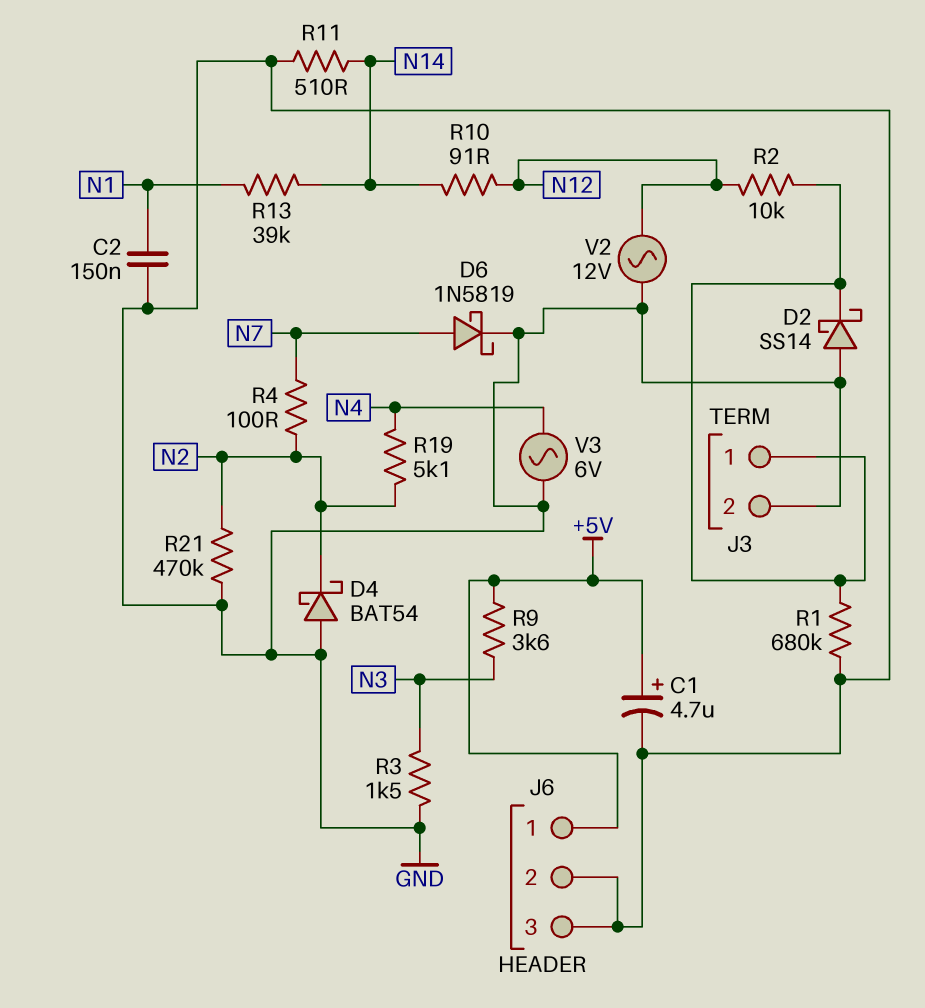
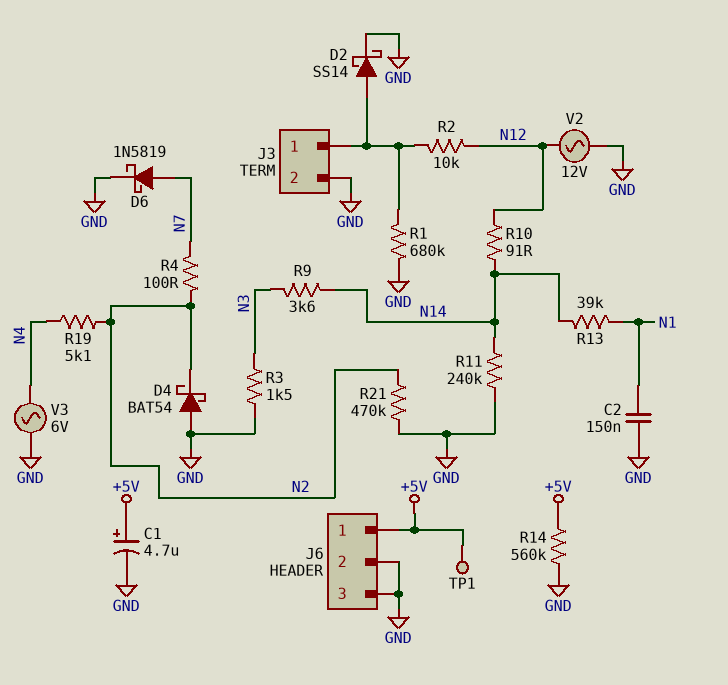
D2: schottky SS14 (A GND, K J3/1) -> schottky SS14 (A J3/1, K GND)
R9: 3.6k (+5V, N3) -> 3.6k (N3, N14)
R11: 510 (GND, N14) -> 240k (GND, N14)
R14: none -> 560k (+5V, GND)
TP1: none -> test point (+5V)

